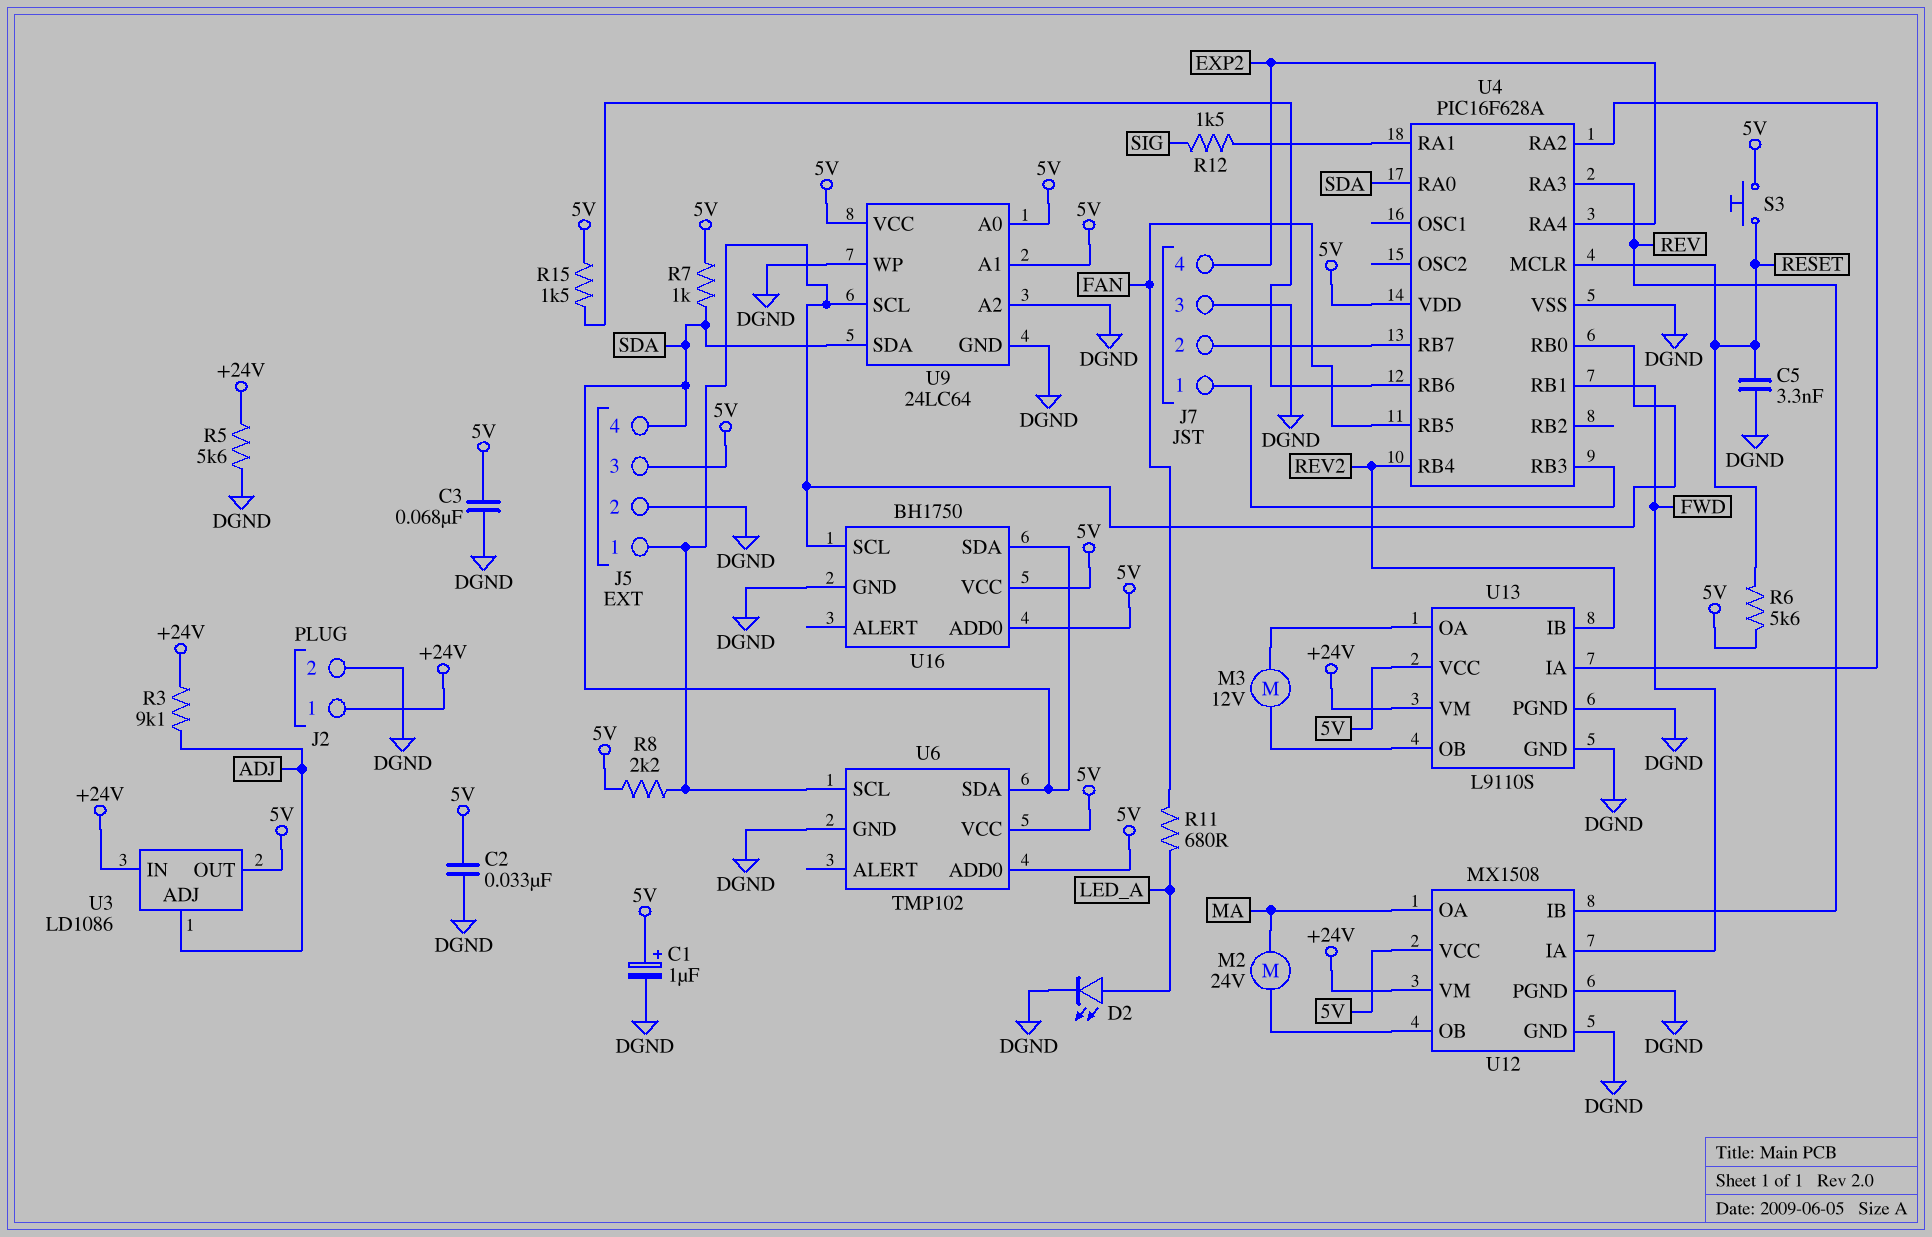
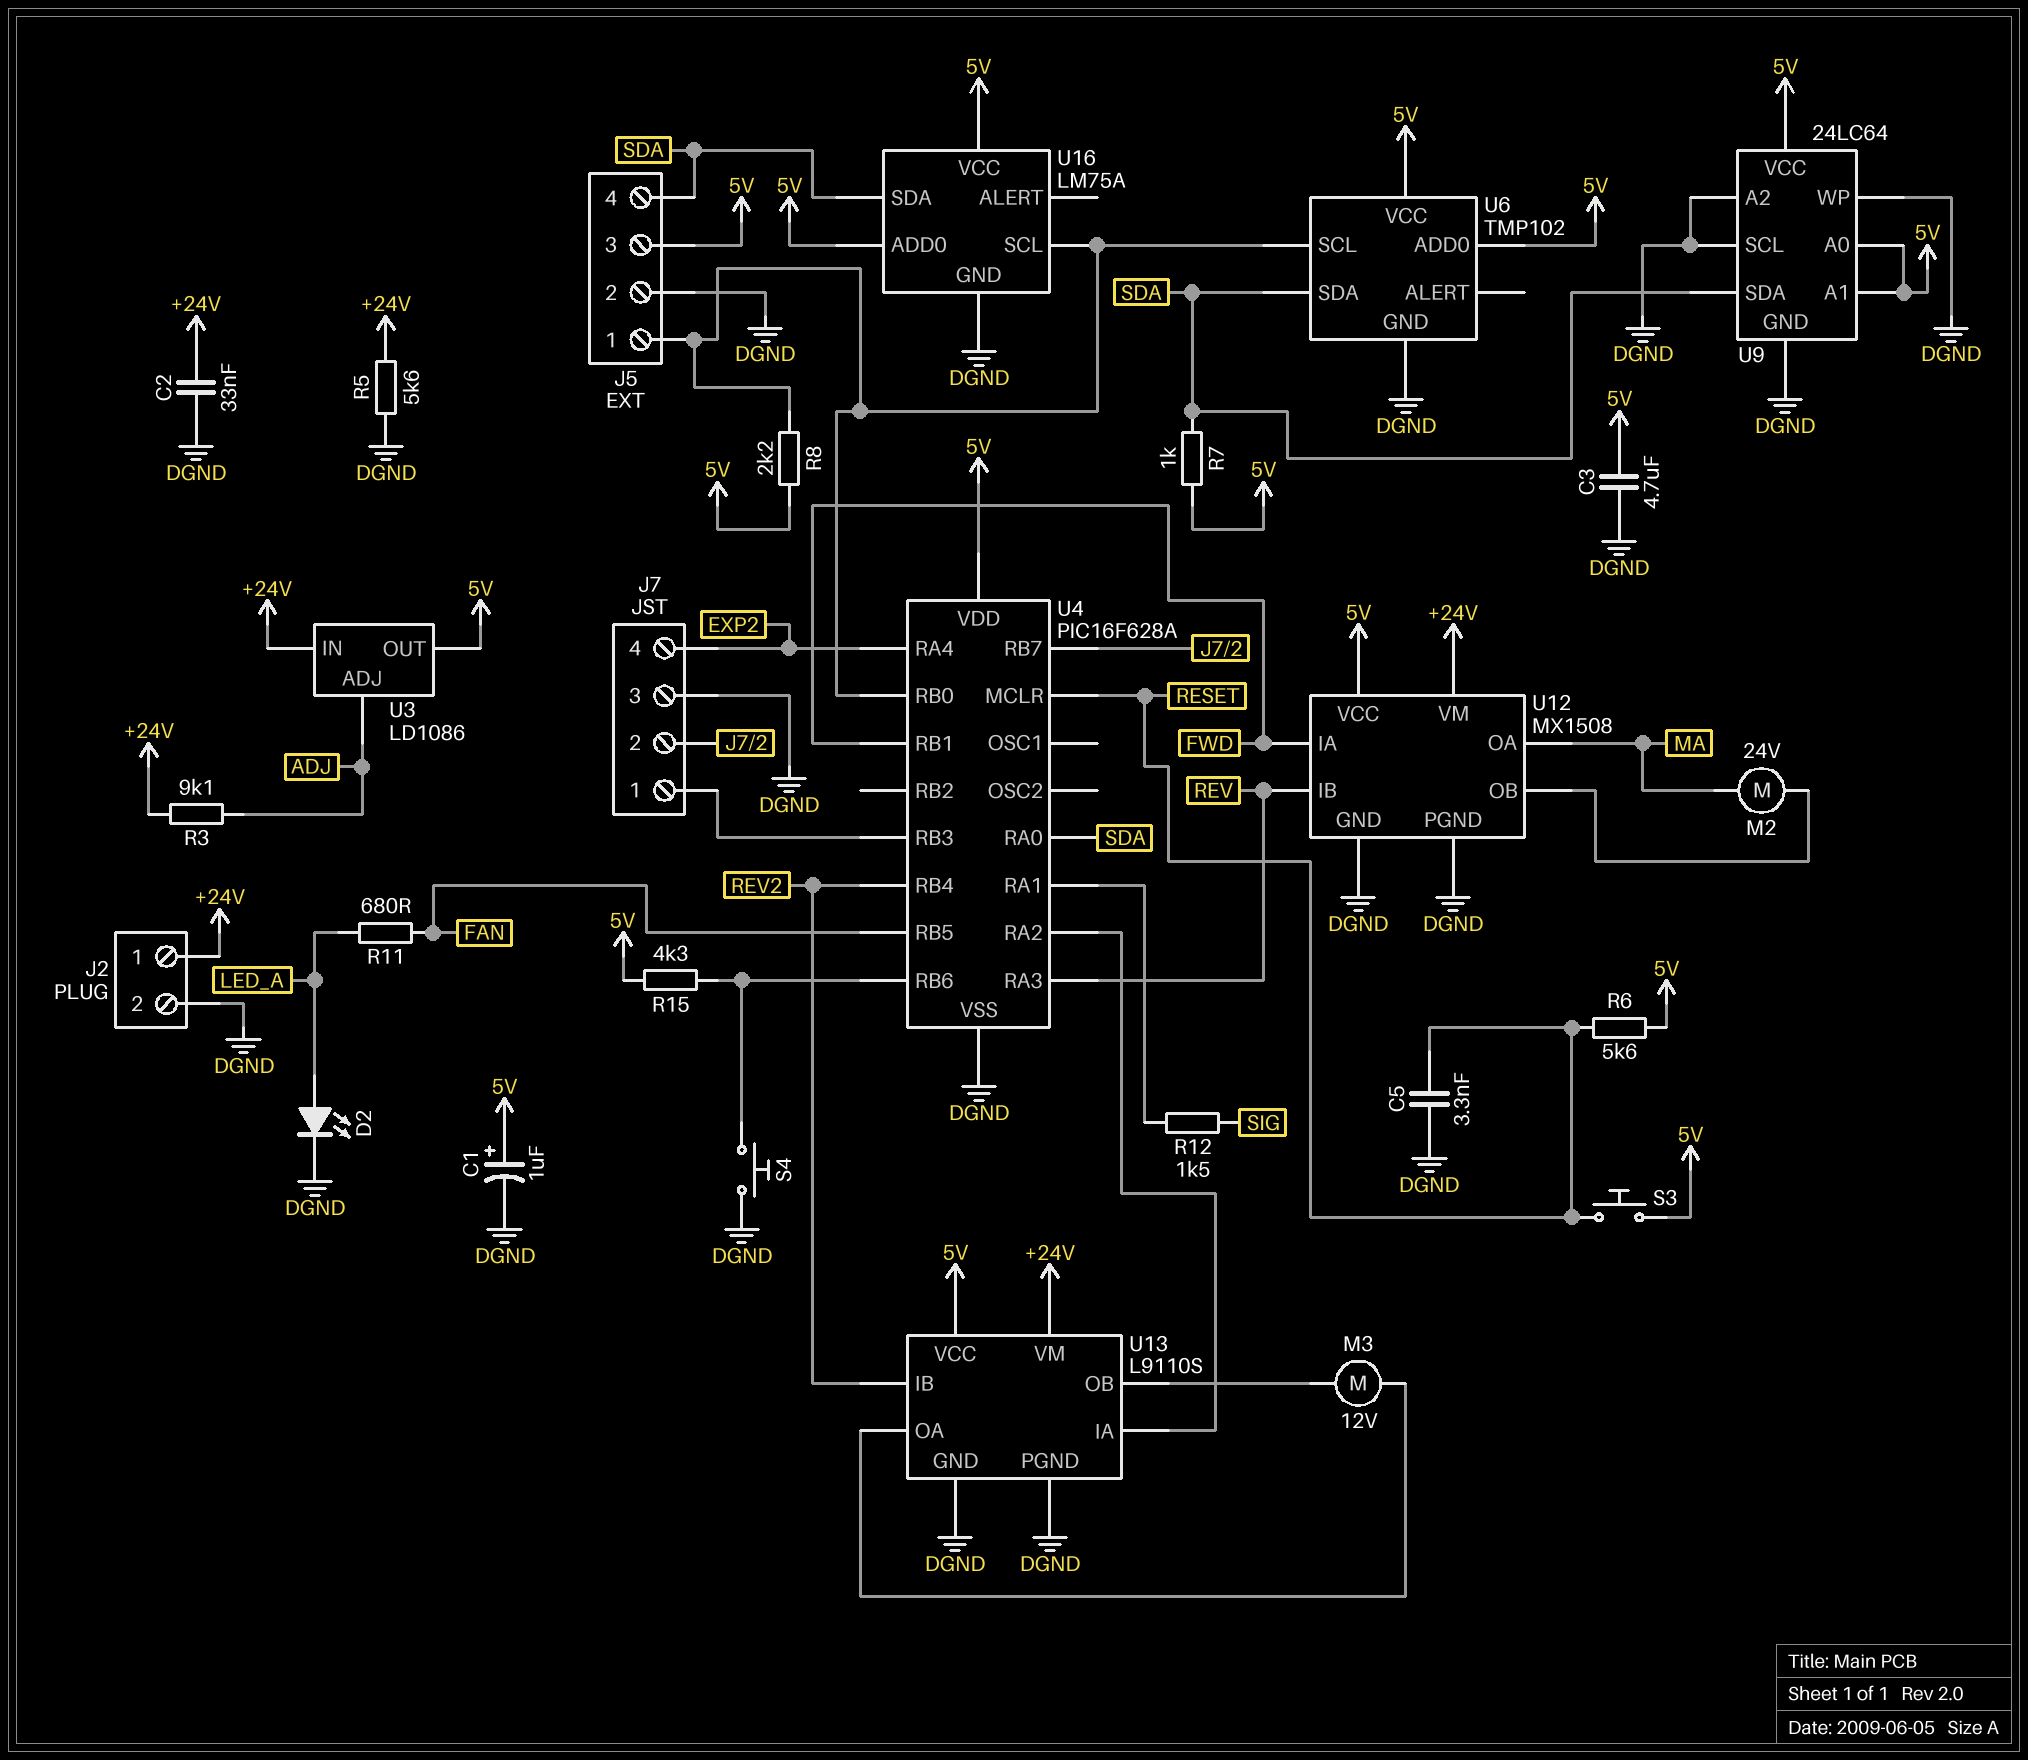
C2: 33nF (5V, DGND) -> 33nF (+24V, DGND)
C3: 68nF (5V, DGND) -> 4.7uF (5V, DGND)
R15: 1.5k (5V, U4/RB6) -> 4.3k (5V, U4/RB6)
S4: none -> button (DGND, U4/RB6)
U9 pin SCL: J5/1 -> DGND
U16: BH1750 -> LM75A

